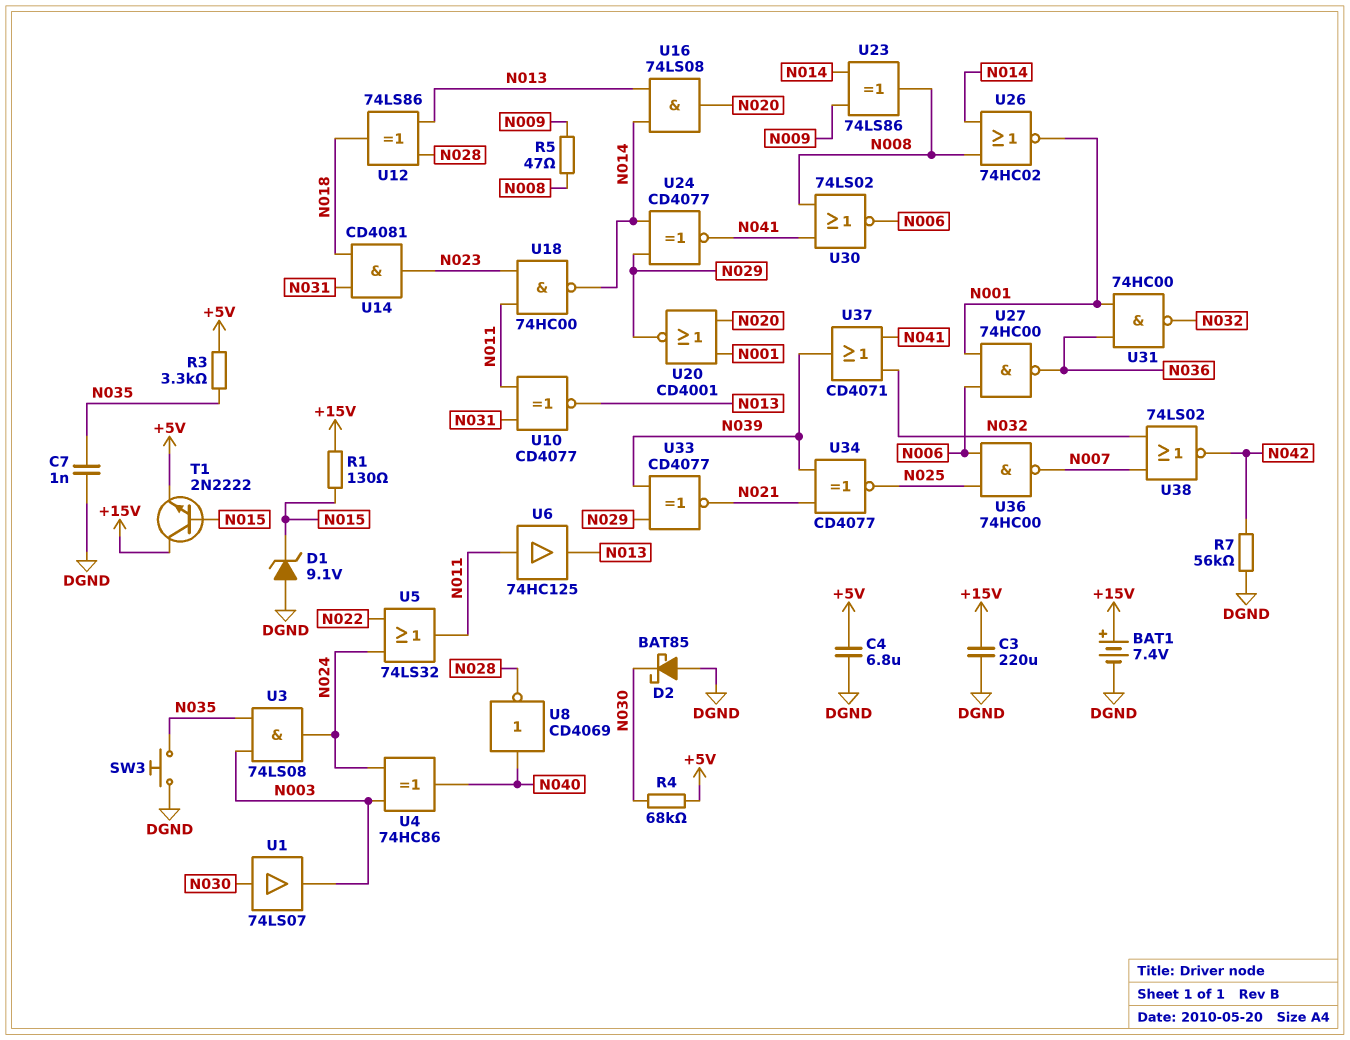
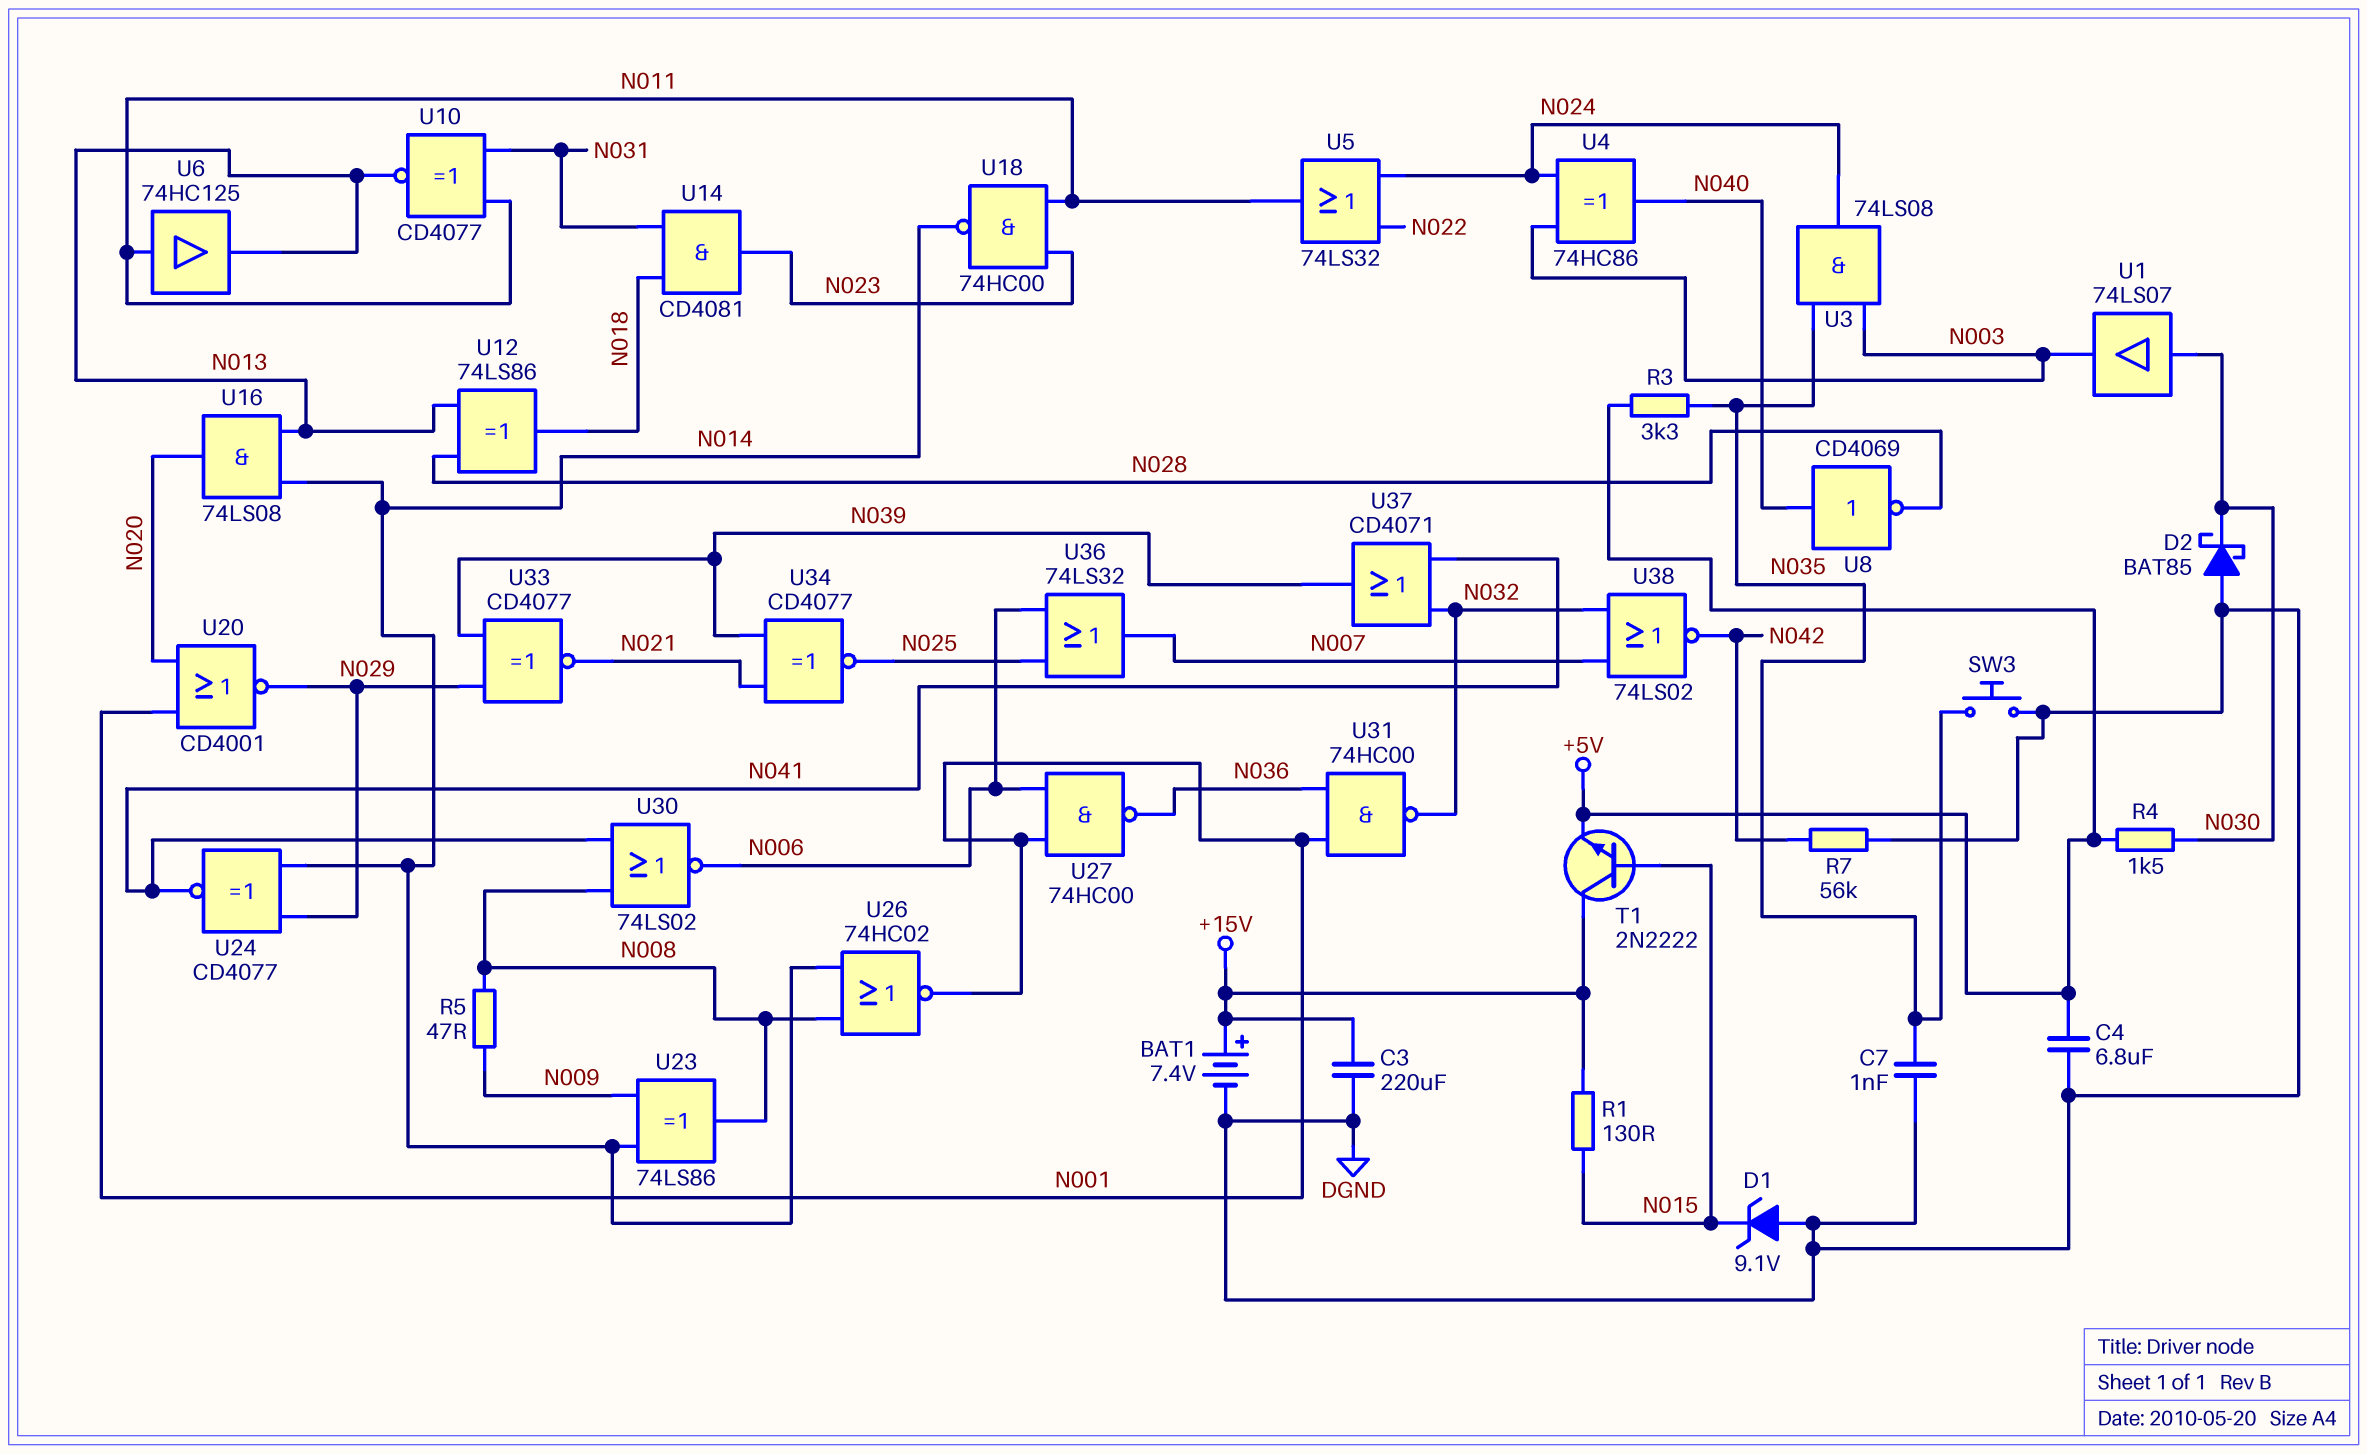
R4: 68k (+5V, N030) -> 1.5k (+5V, N030)
U36: NAND 74HC00 (in N006, in N025, out N007) -> OR 74LS32 (in N006, in N025, out N007)

